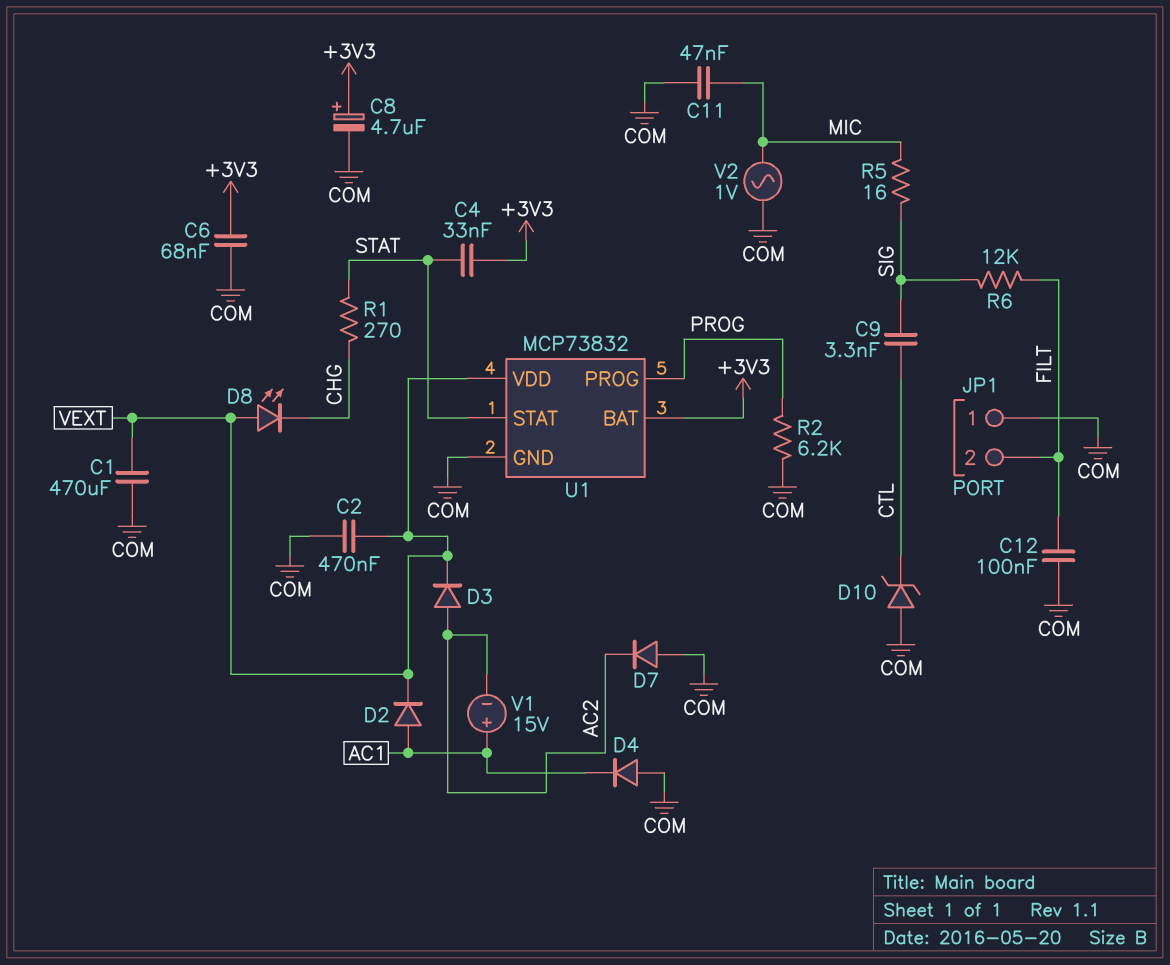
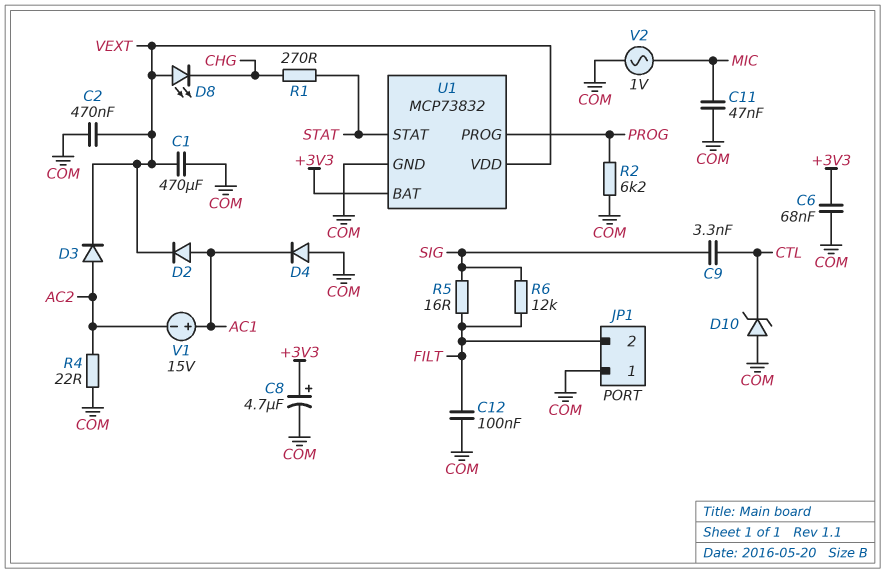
C4: 33nF (+3V3, STAT) -> none
D7: diode (A COM, K AC2) -> none
R4: none -> 22 (AC2, COM)
R5: 16 (MIC, SIG) -> 16 (FILT, SIG)

